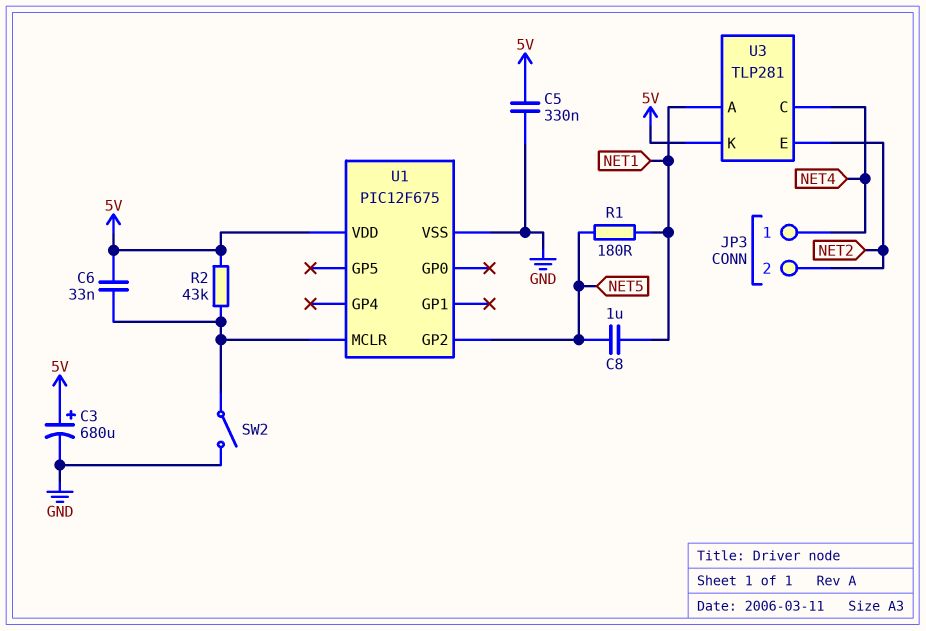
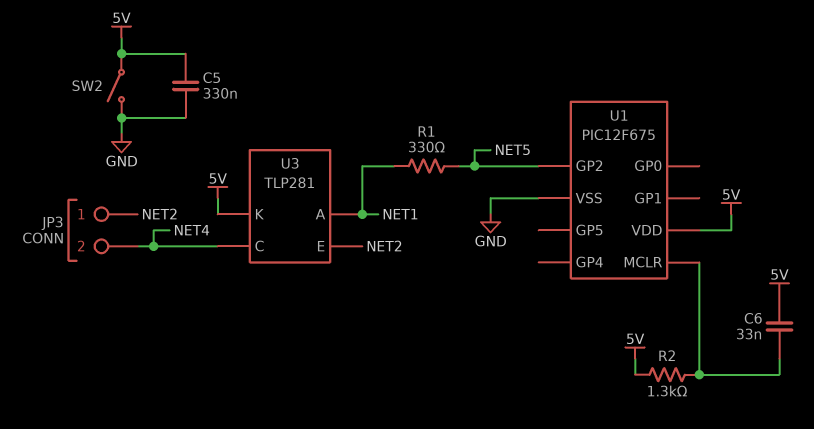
C3: 680uF (plus 5V, minus GND) -> none
C8: 1uF (NET1, NET5) -> none
JP3 pin 1: NET4 -> NET2
JP3 pin 2: NET2 -> NET4
R1: 180 (NET1, NET5) -> 330 (NET1, NET5)
R2: 43k (5V, U1/MCLR) -> 1.3k (5V, U1/MCLR)
SW2: switch (GND, U1/MCLR) -> switch (5V, GND)

